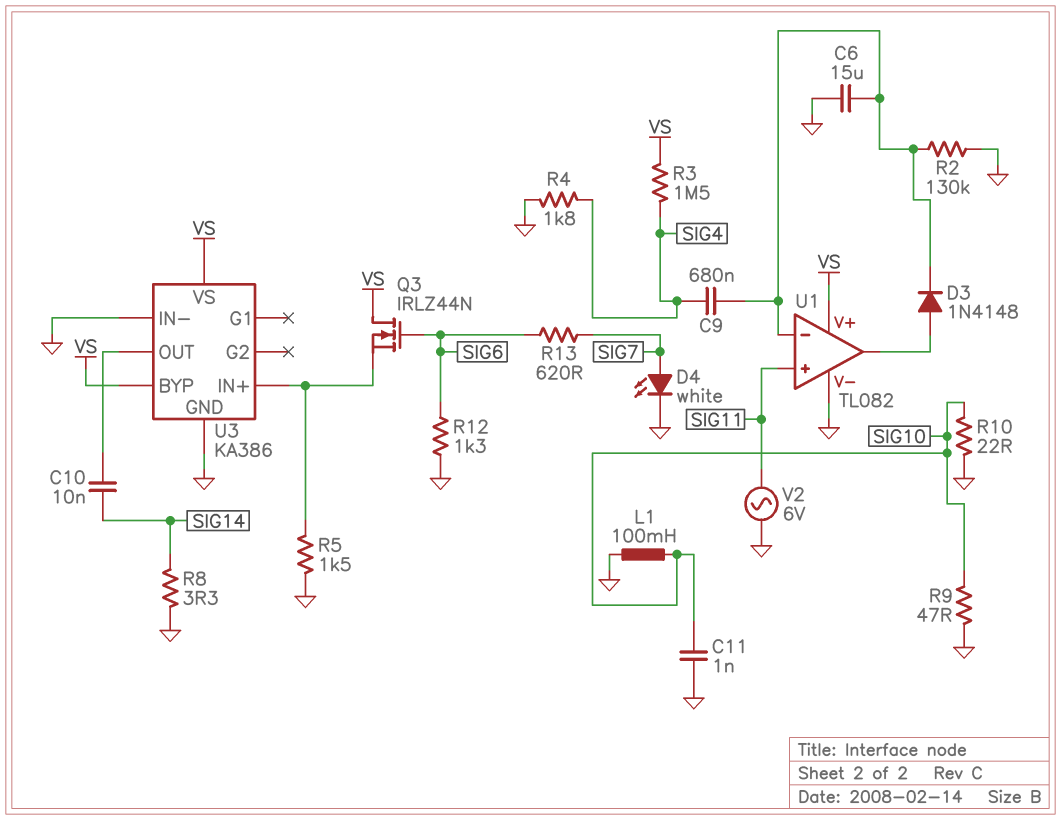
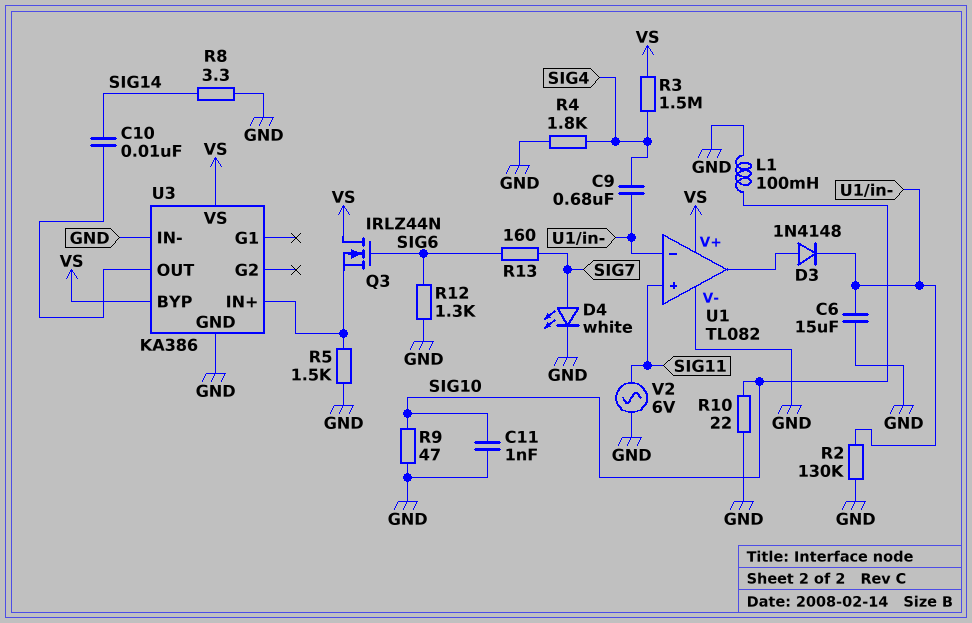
R13: 620 (SIG6, SIG7) -> 160 (SIG6, SIG7)

